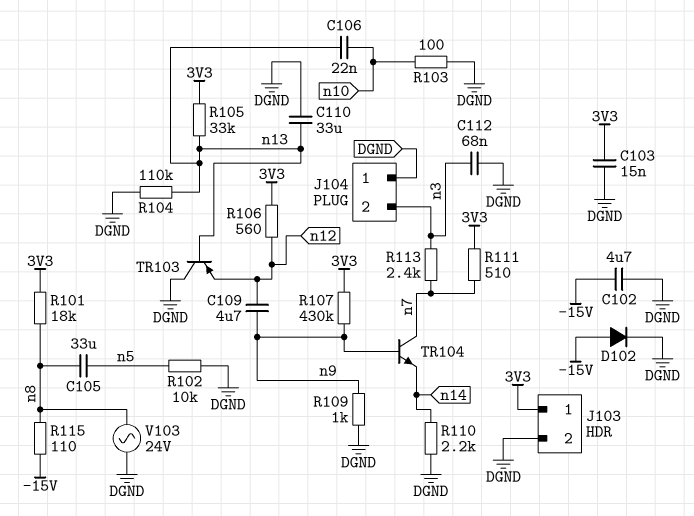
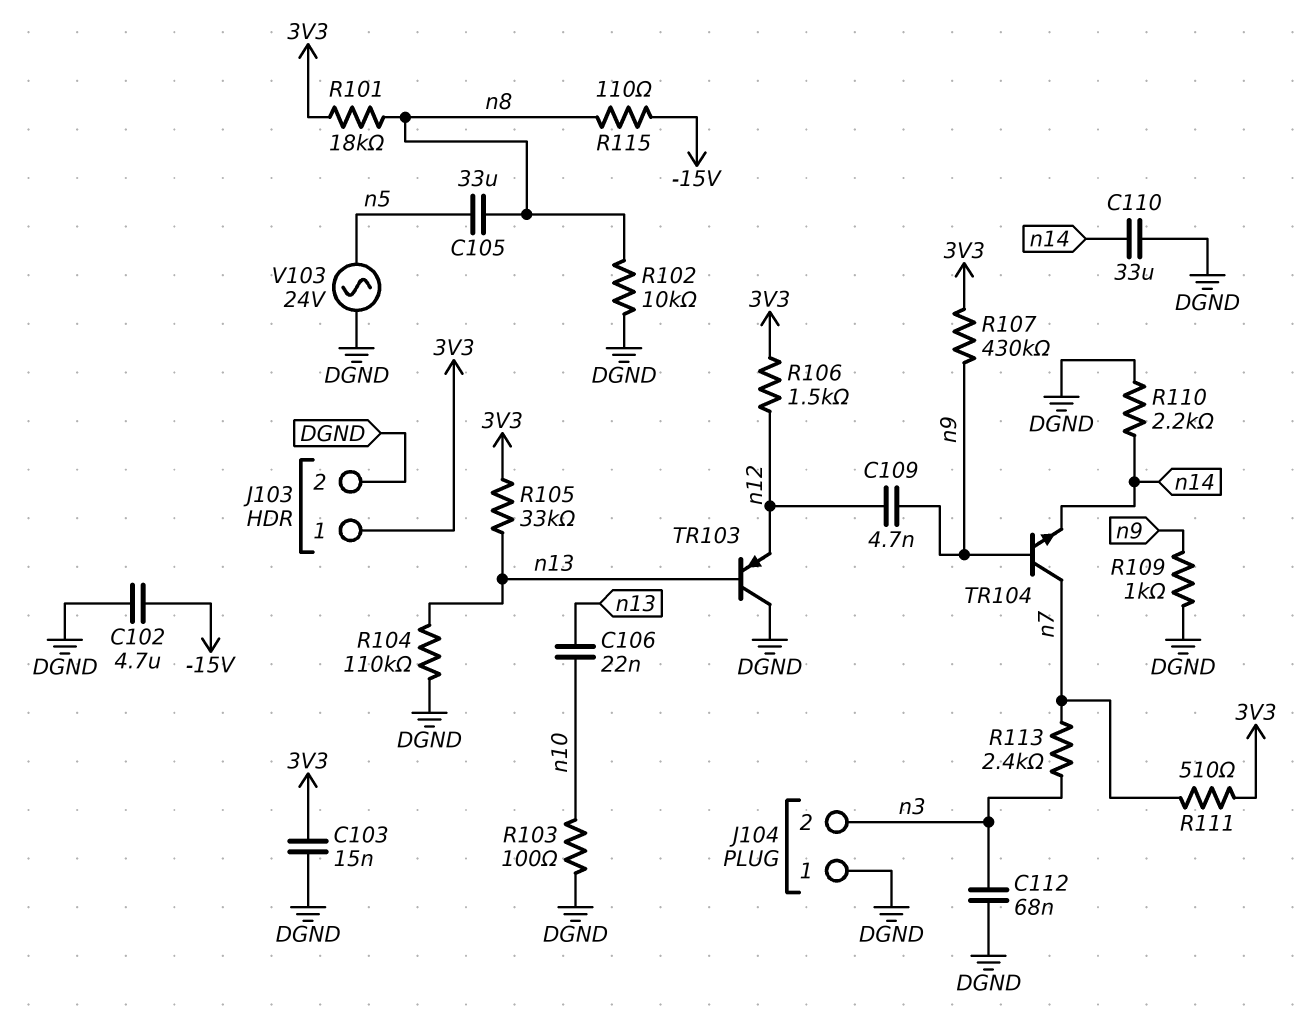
C109: 4.7uF (n9, n12) -> 4.7nF (n9, n12)
C110: 33uF (DGND, n13) -> 33uF (DGND, n14)
D102: diode (A -15V, K DGND) -> none
R102: 10k (DGND, n5) -> 10k (DGND, n8)
R106: 560 (3V3, n12) -> 1.5k (3V3, n12)
V103: AC 24V (DGND, n8) -> AC 24V (DGND, n5)

